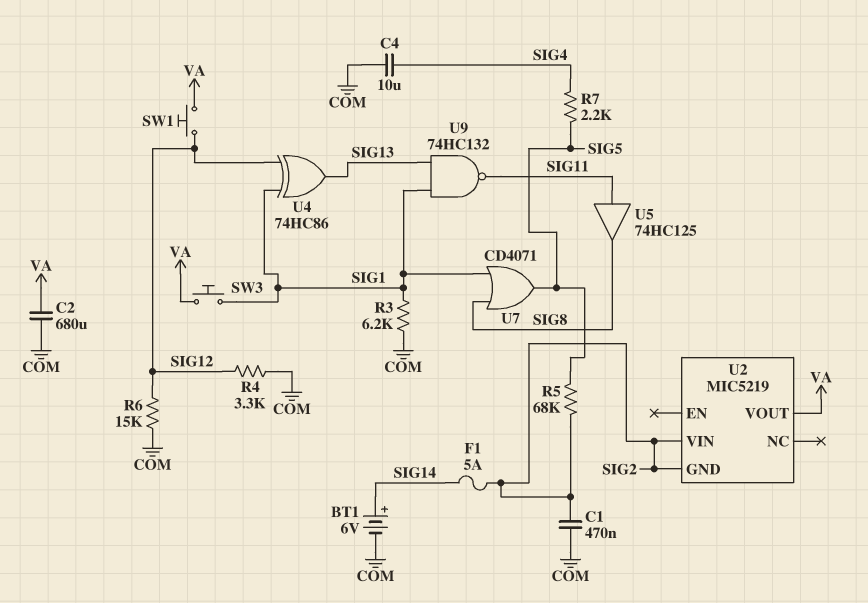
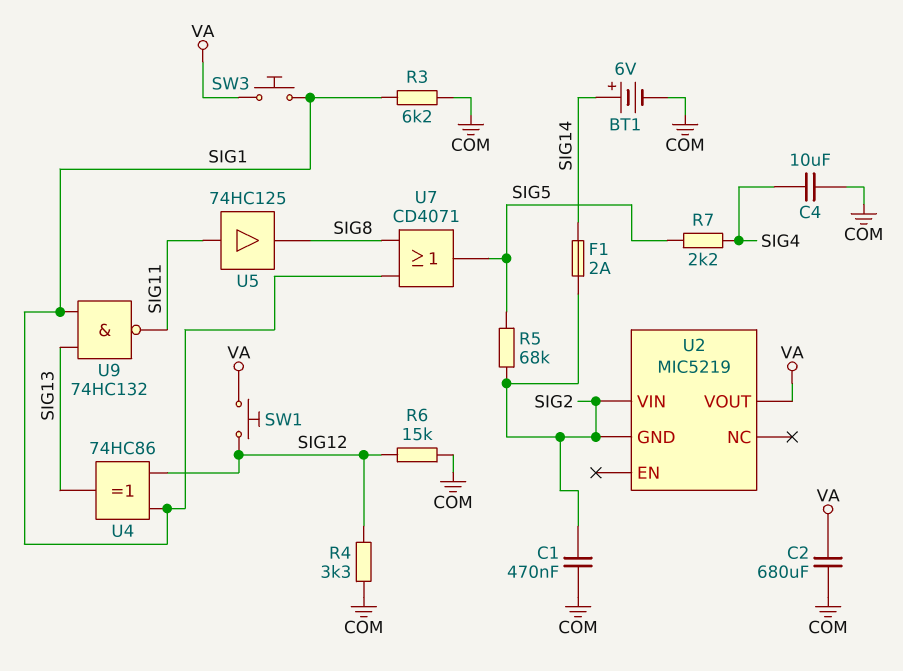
F1: 5A (SIG2, SIG14) -> 2A (SIG2, SIG14)

